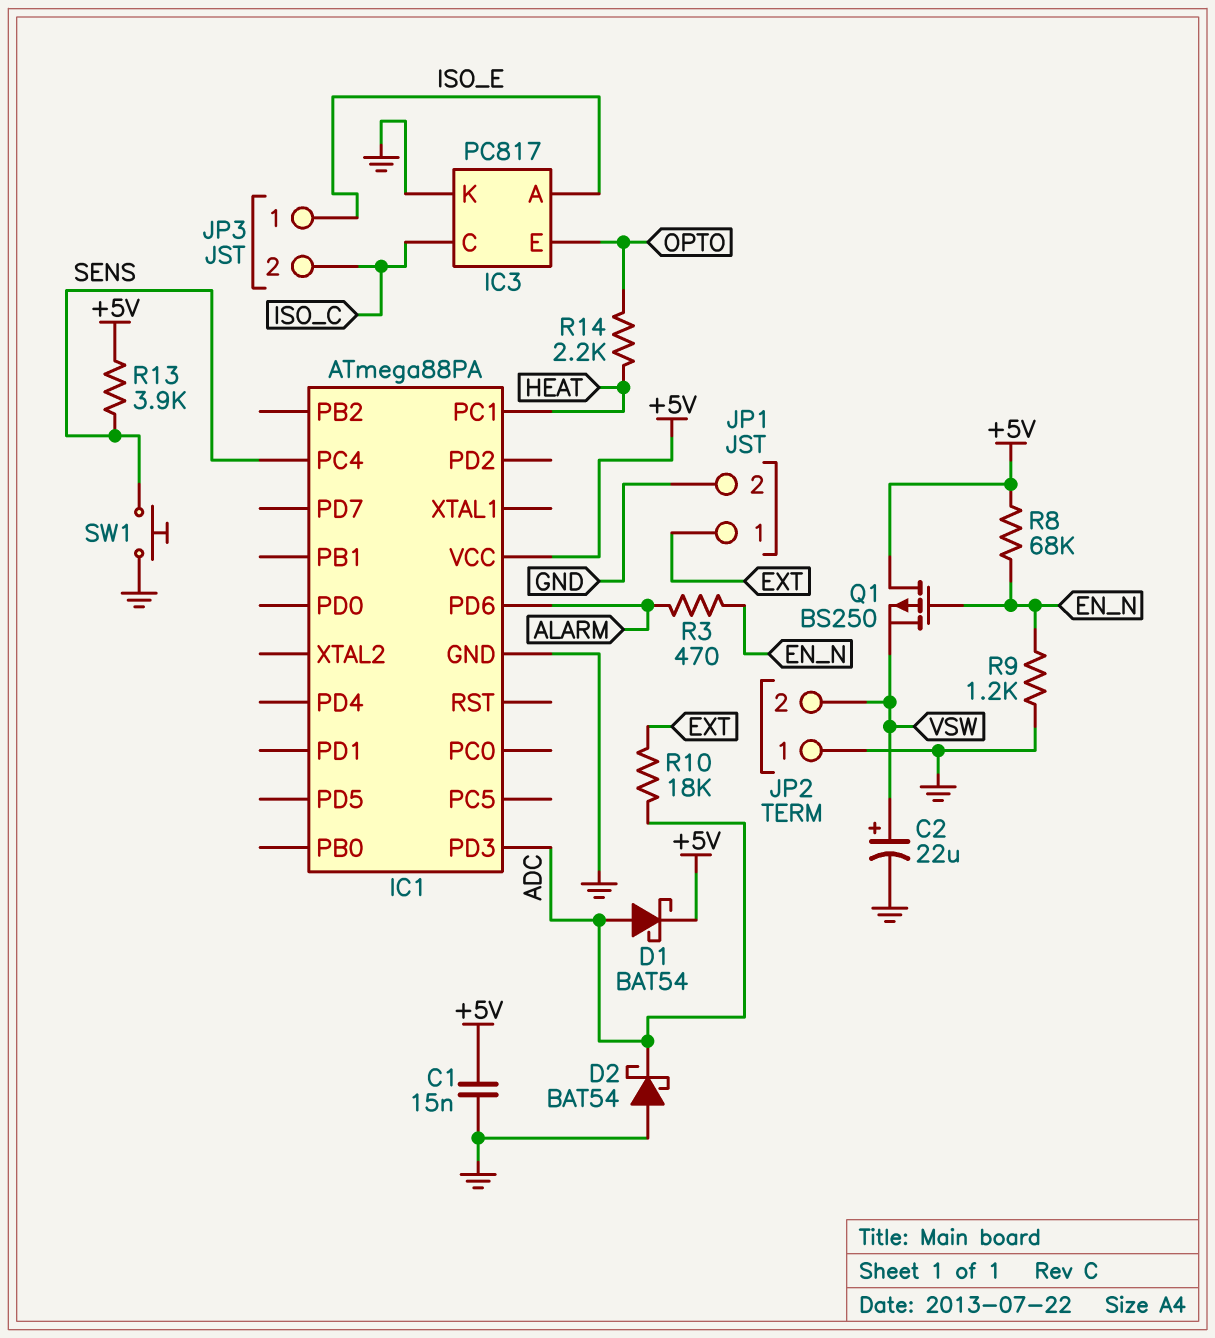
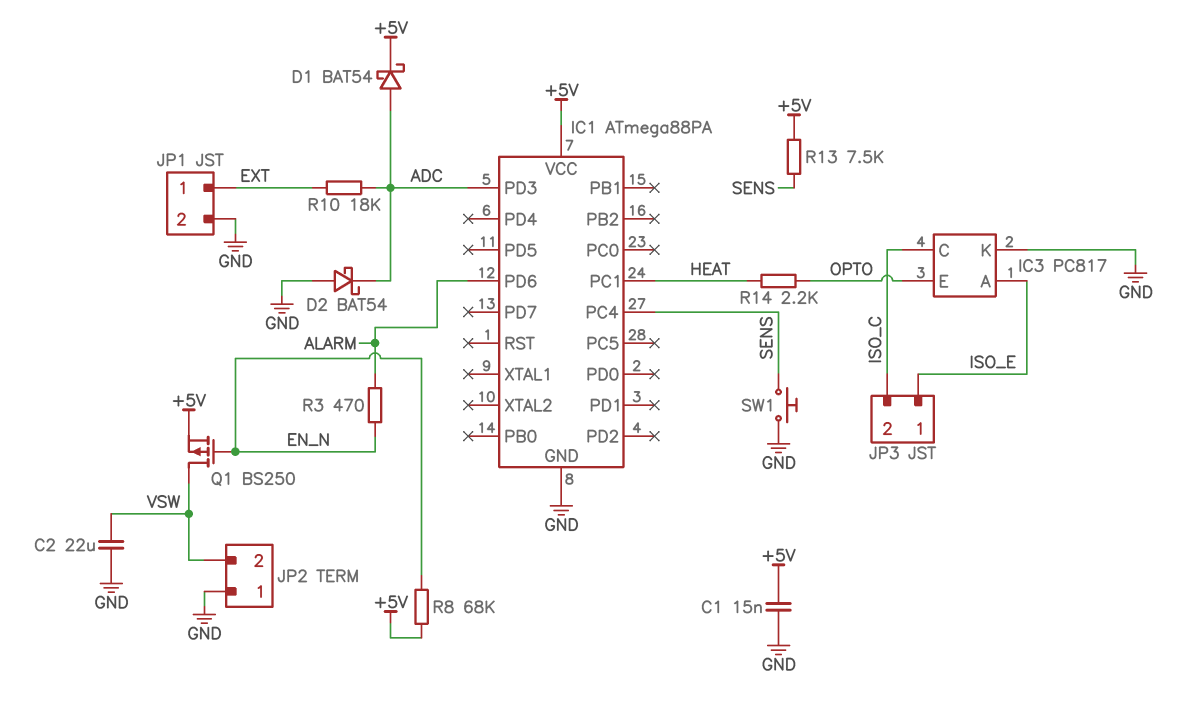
C2: 22uF (plus VSW, minus GND) -> 22uF (GND, VSW)
Q1: PMOS BS250 (G EN_N, D +5V, S VSW) -> PMOS BS250 (G EN_N, D VSW, S +5V)
R9: 1.2k (EN_N, GND) -> none
R13: 3.9k (+5V, SENS) -> 7.5k (+5V, SENS)

